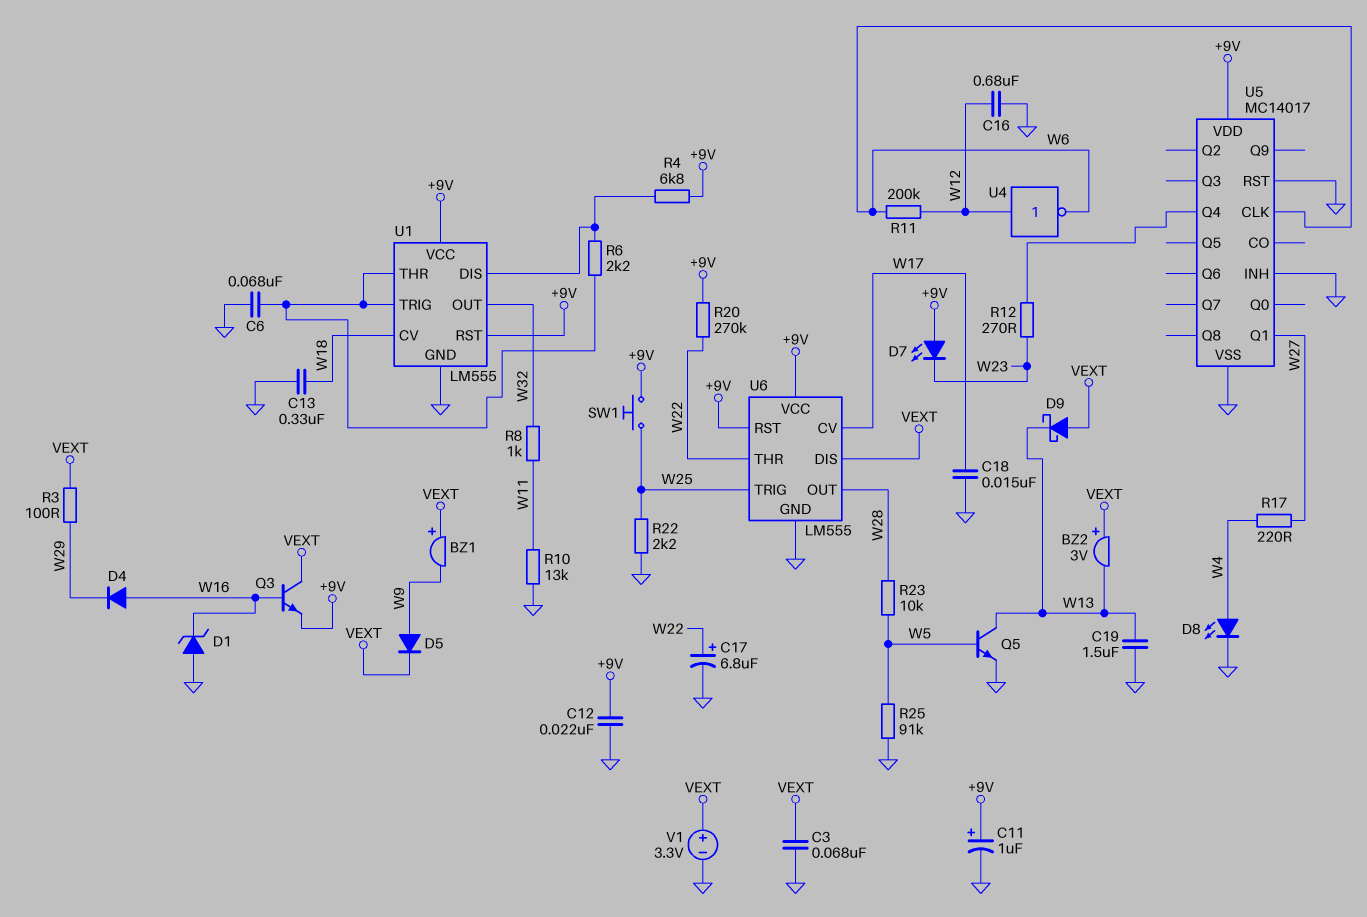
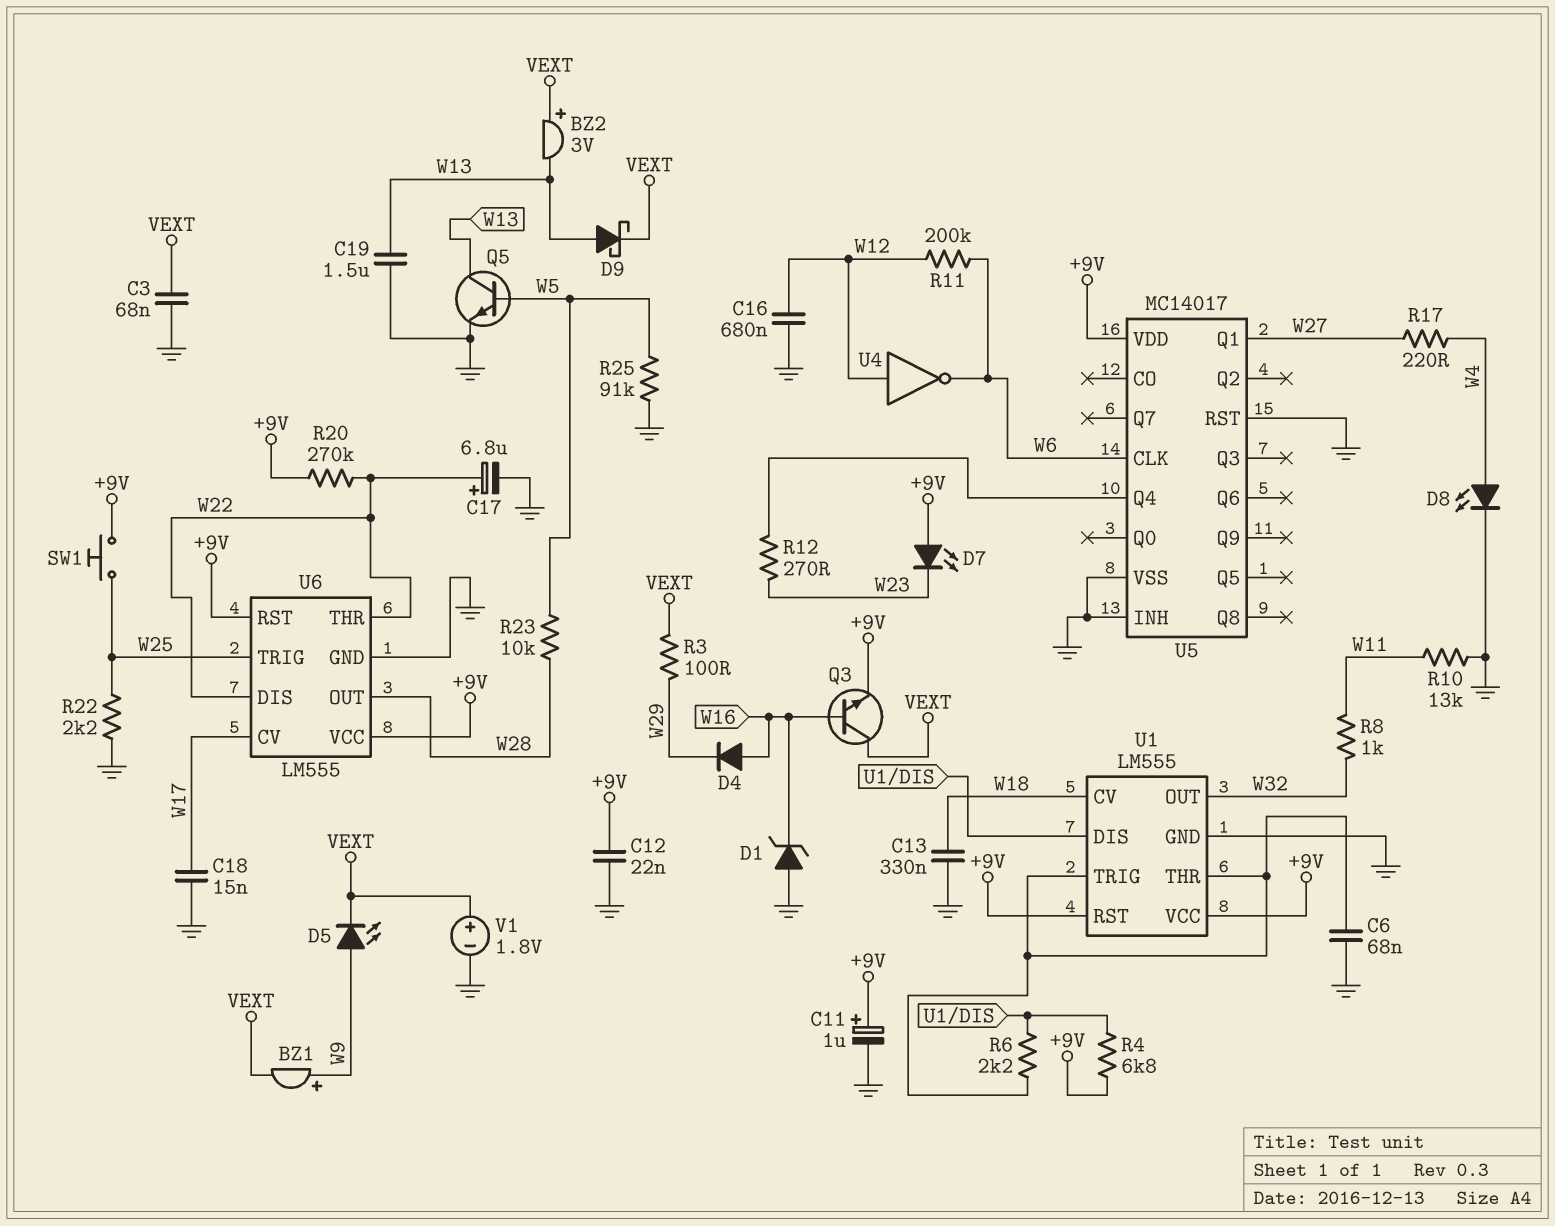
BZ1: buzzer (plus VEXT, minus W9) -> buzzer (plus W9, minus VEXT)
D5: diode (A W9, K VEXT) -> LED (A W9, K VEXT)
D9: schottky (A VEXT, K W13) -> schottky (A W13, K VEXT)
U6 pin DIS: VEXT -> W22
V1: 3.3V (plus VEXT, minus GND) -> 1.8V (plus VEXT, minus GND)

